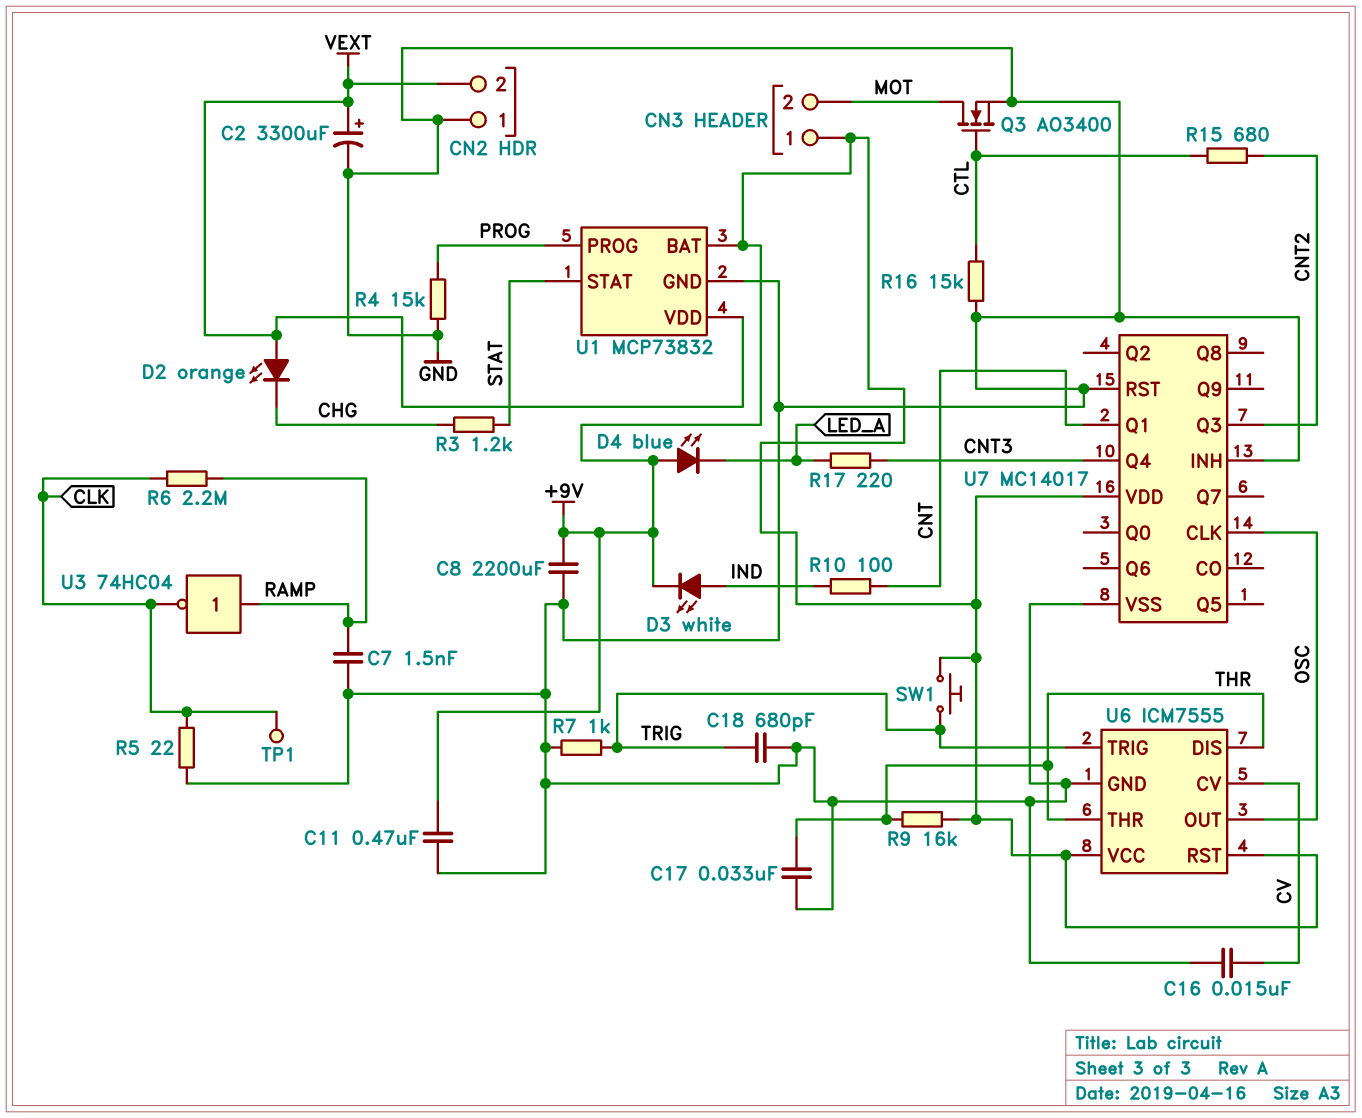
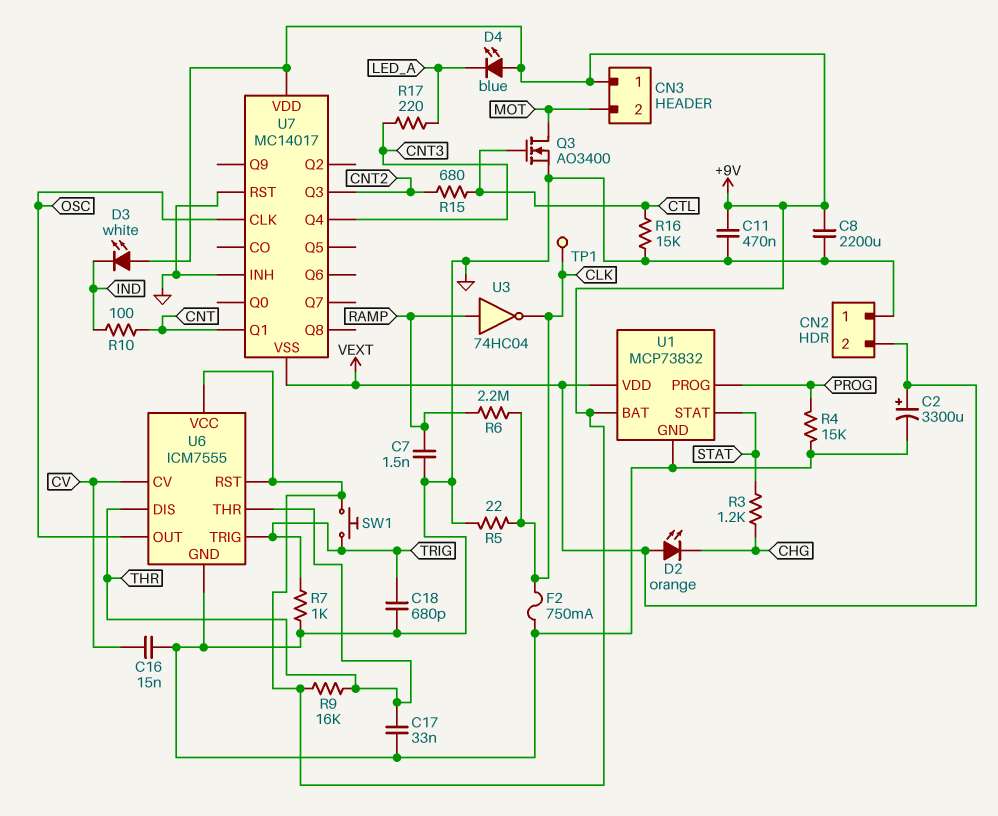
D3: LED white (A IND, K +9V) -> LED white (A +9V, K IND)
F2: none -> 750mA (CLK, GND)
U7 pin VSS: GND -> VEXT

